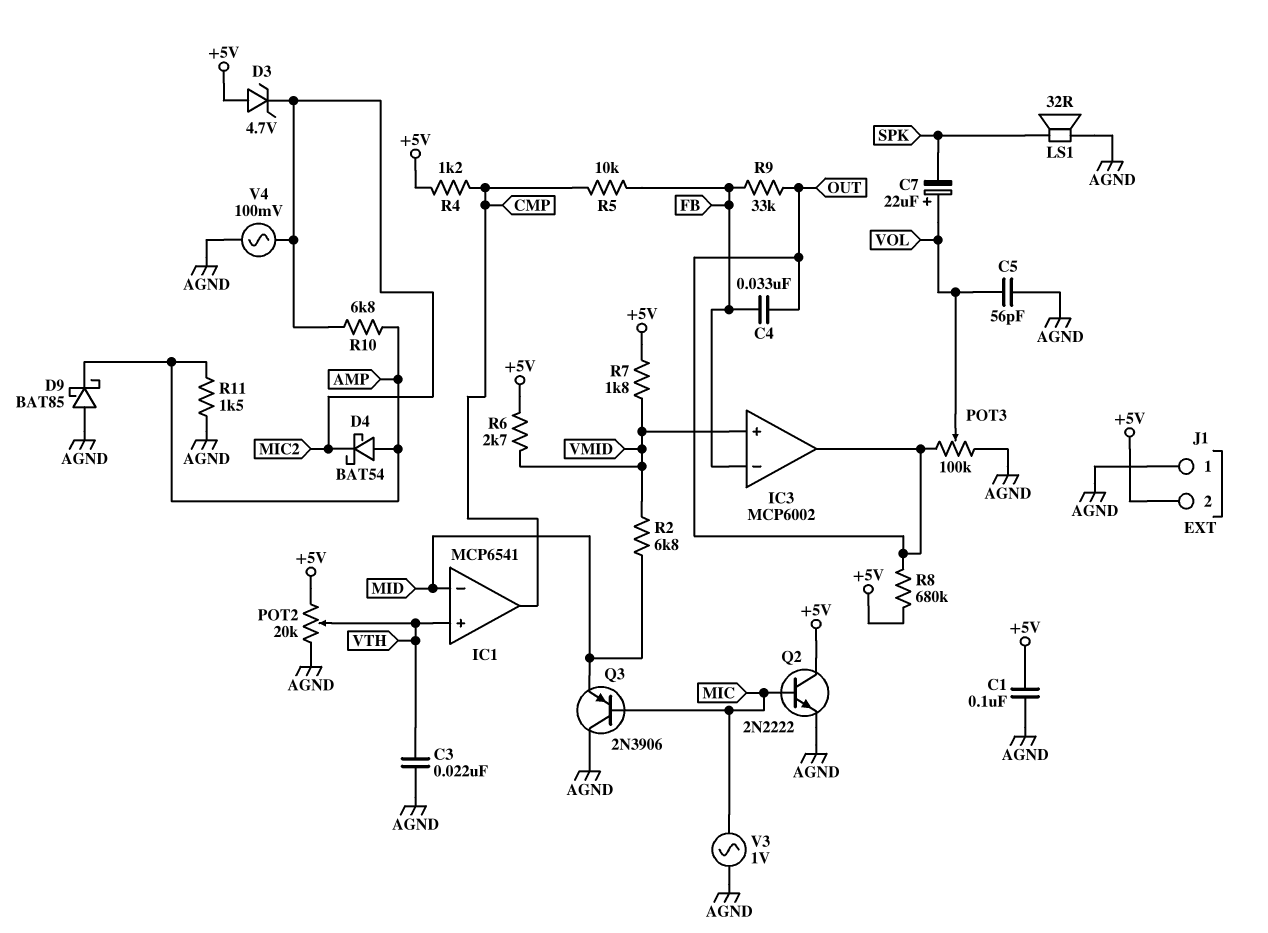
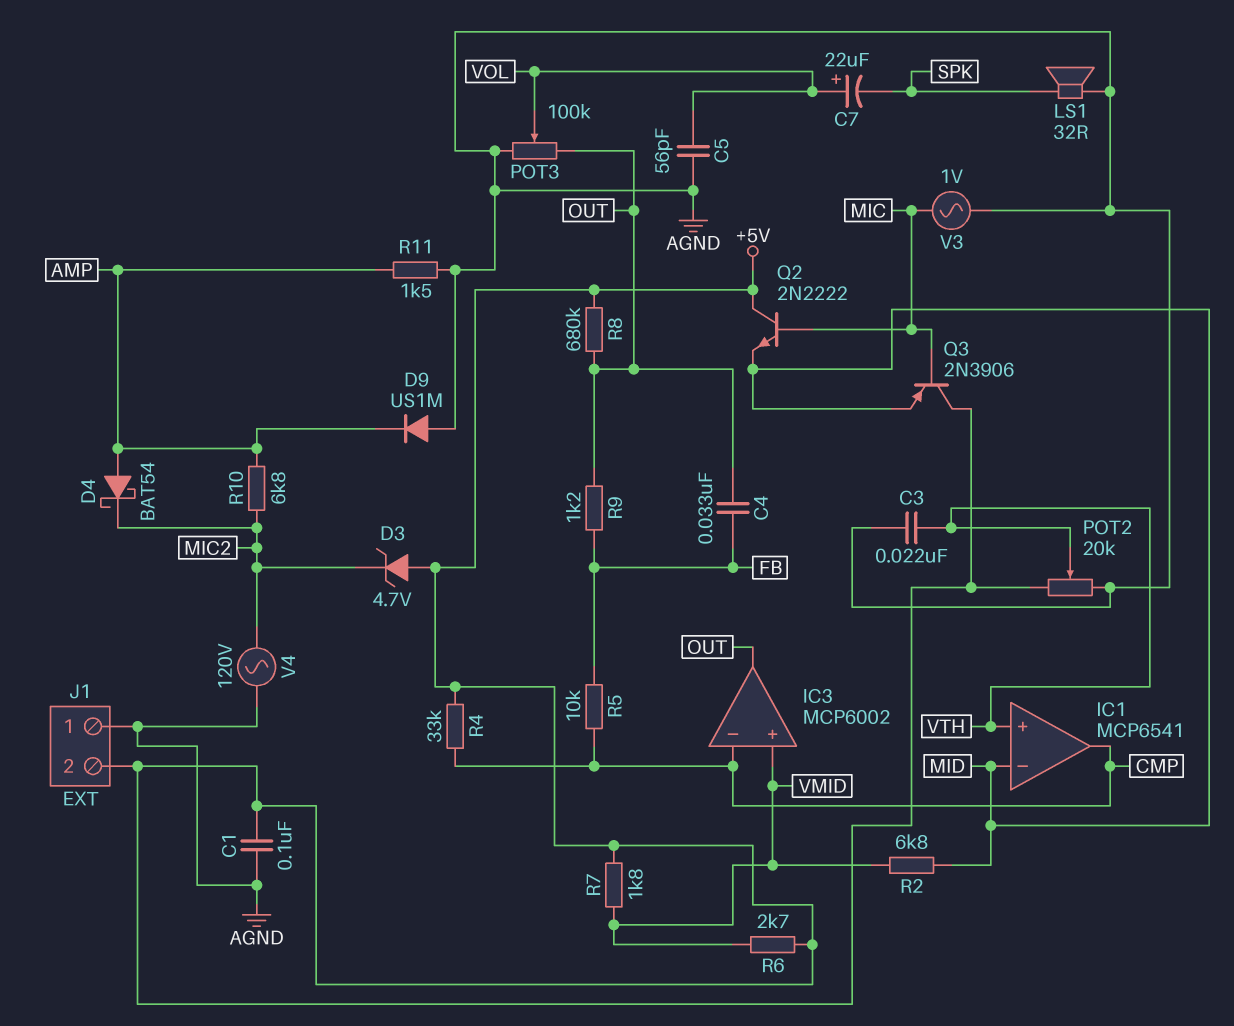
D9: schottky BAT85 (A AGND, K AMP) -> diode US1M (A AGND, K AMP)
IC3 pin in-: FB -> CMP
Q2: NPN 2N2222 (B MIC, C +5V, E AGND) -> NPN 2N2222 (B MIC, C +5V, E MID)
Q3: PNP 2N3906 (B MIC, C AGND, E MID) -> PNP 2N3906 (B MIC, C +5V, E MID)
R4: 1.2k (+5V, CMP) -> 33k (+5V, CMP)
R9: 33k (FB, OUT) -> 1.2k (FB, OUT)
V4: AC 100mV (AGND, MIC2) -> AC 120V (AGND, MIC2)

